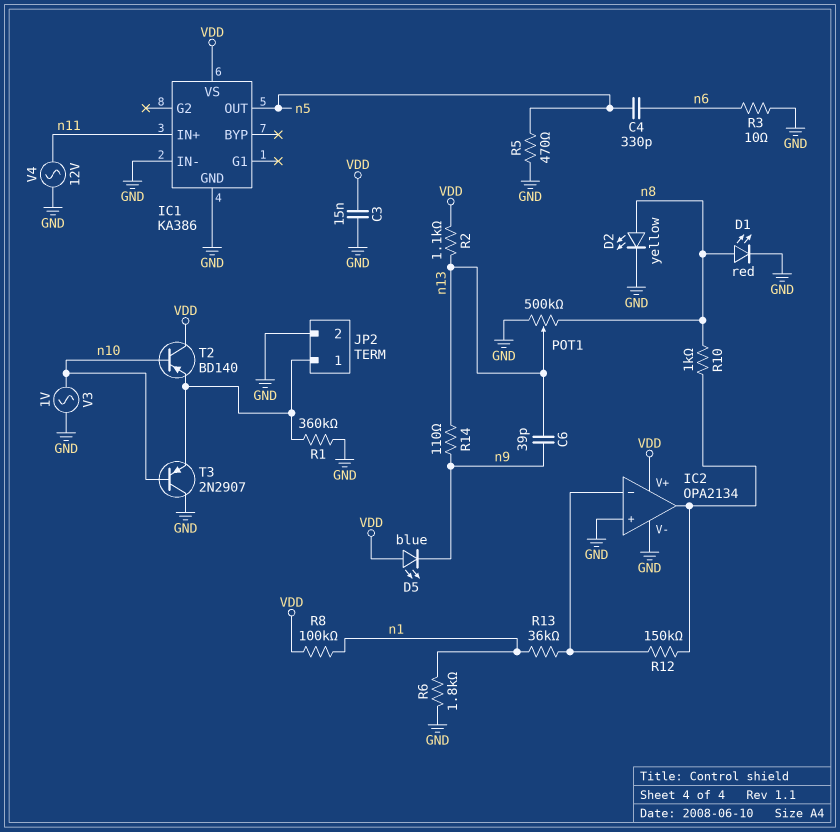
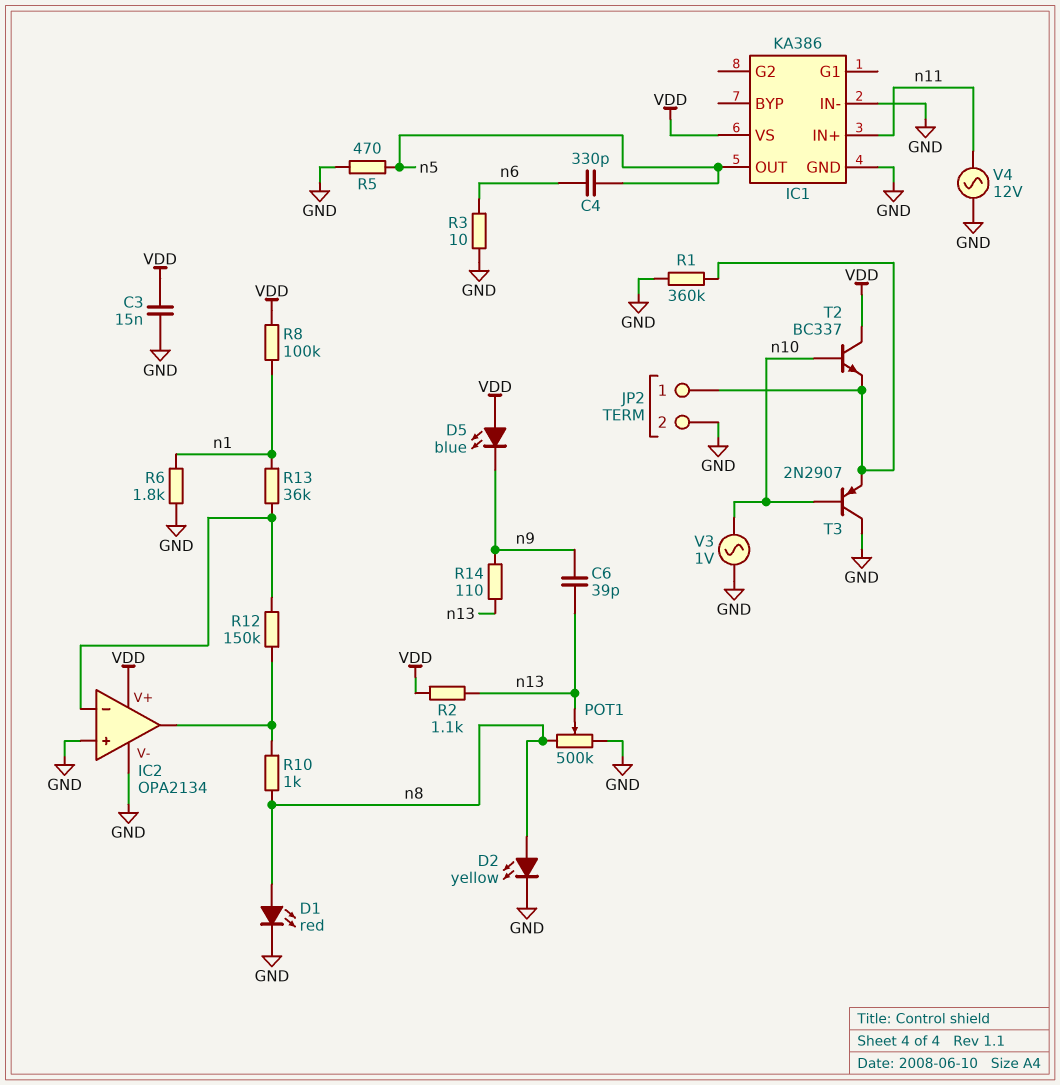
T2: PNP BD140 (B n10, C VDD, E JP2/1) -> NPN BC337 (B n10, C VDD, E JP2/1)

